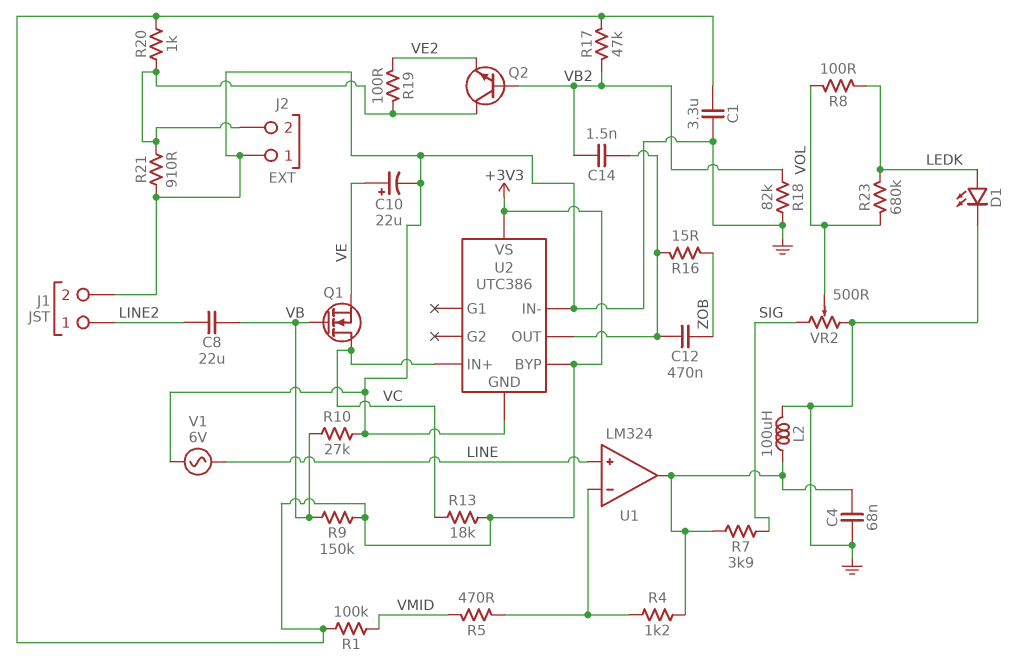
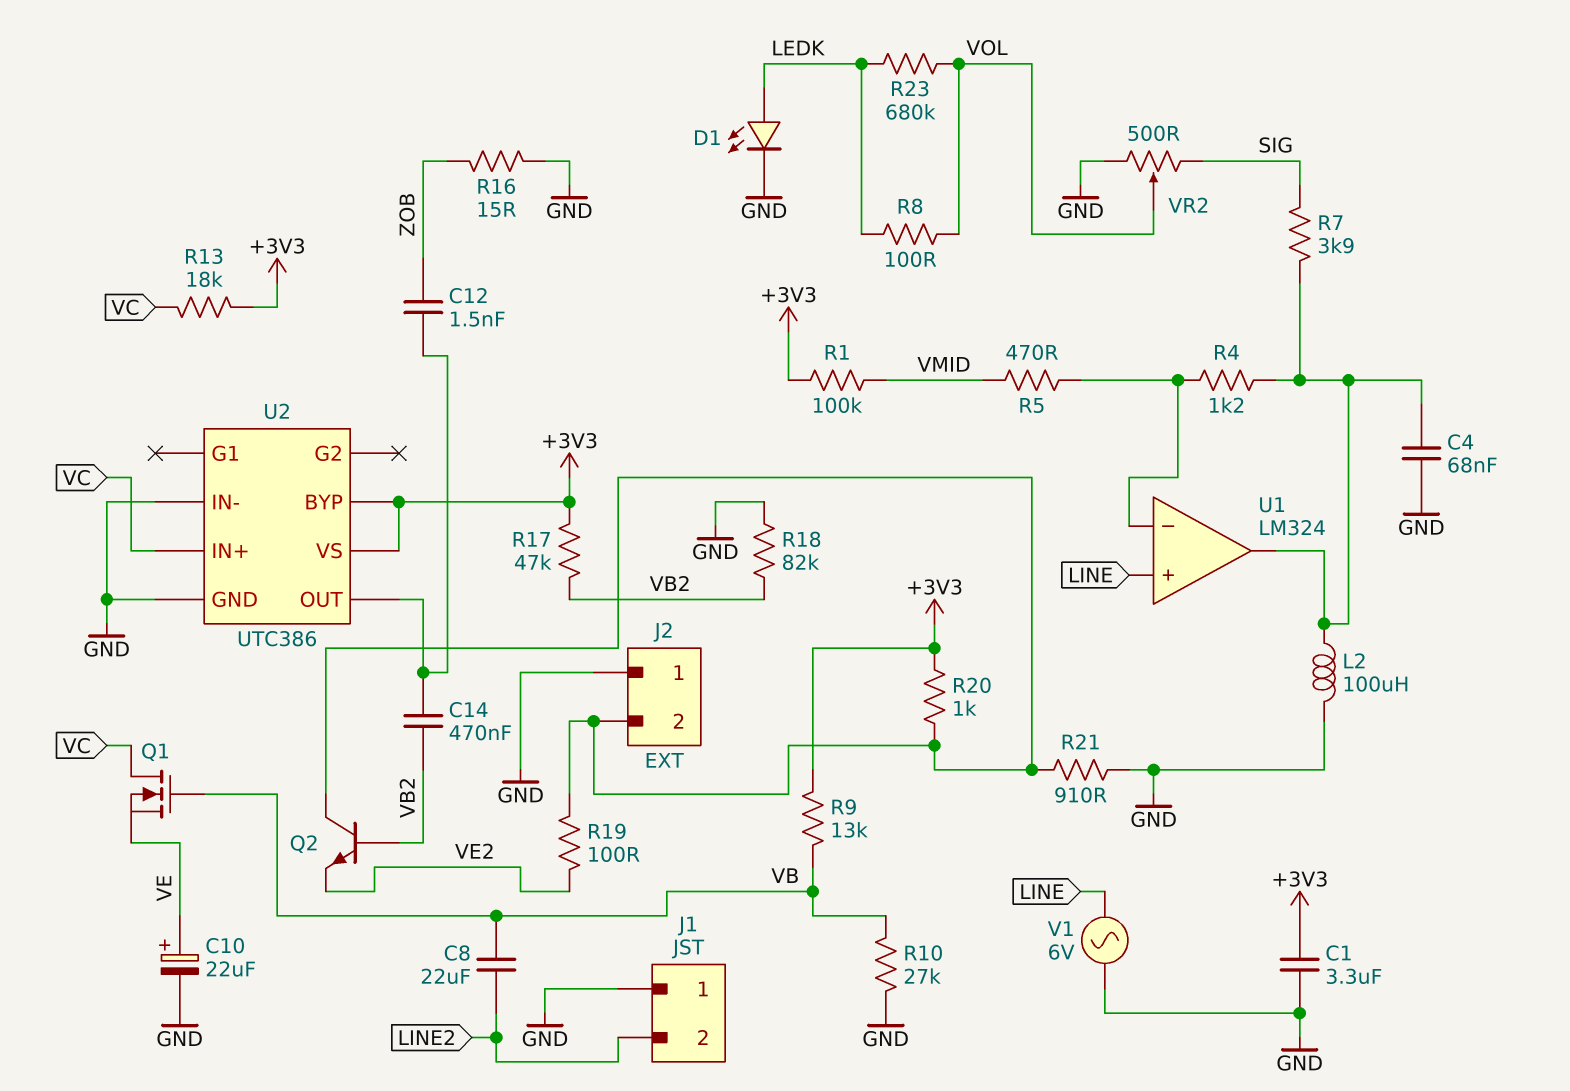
C12: 470nF (U2/OUT, ZOB) -> 1.5nF (U2/OUT, ZOB)
C14: 1.5nF (U2/OUT, VB2) -> 470nF (U2/OUT, VB2)
J1 pin 1: LINE2 -> GND
J1 pin 2: GND -> LINE2
R9: 150k (+3V3, VB) -> 13k (+3V3, VB)
R16: 15 (U2/OUT, ZOB) -> 15 (GND, ZOB)

